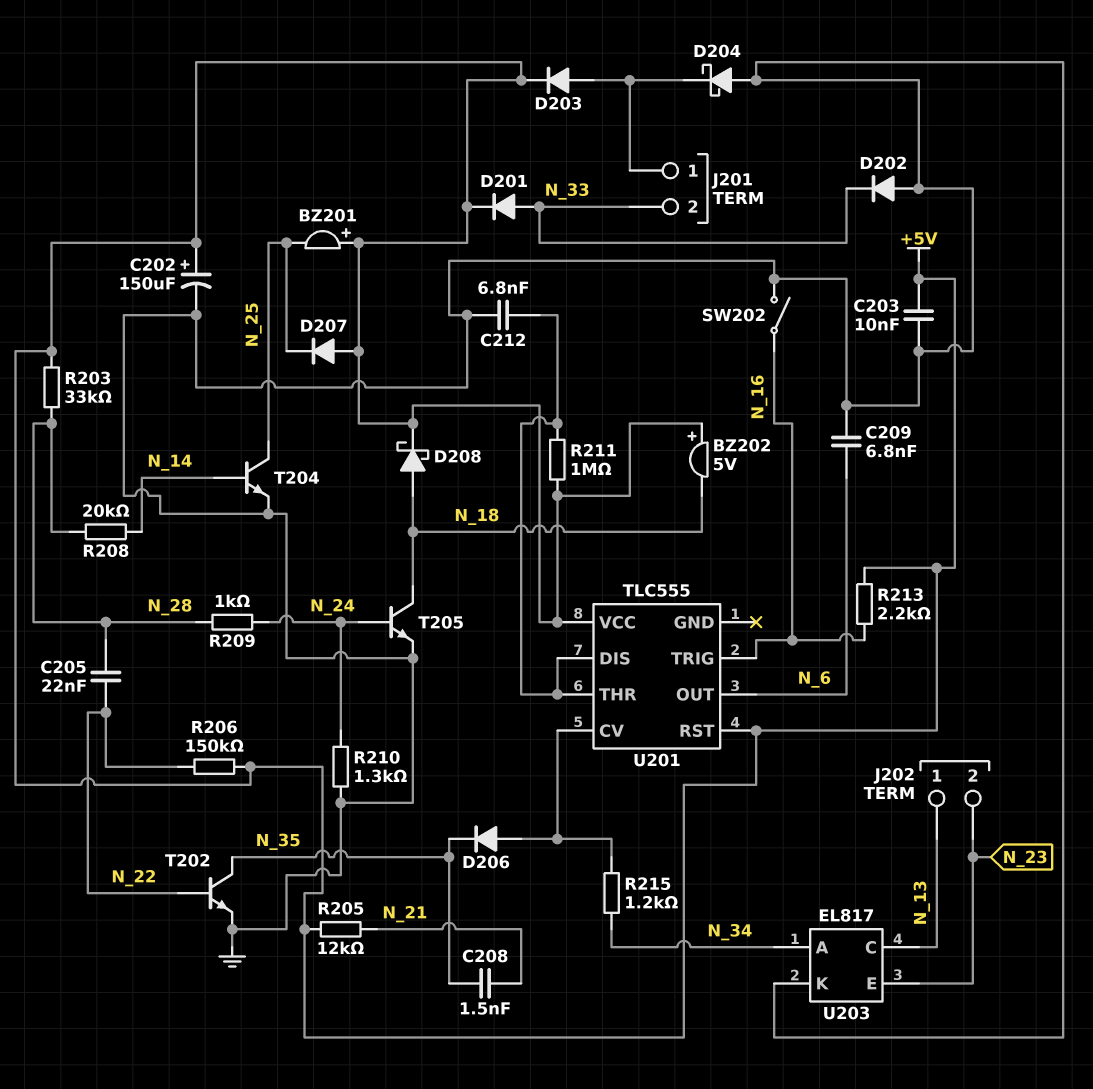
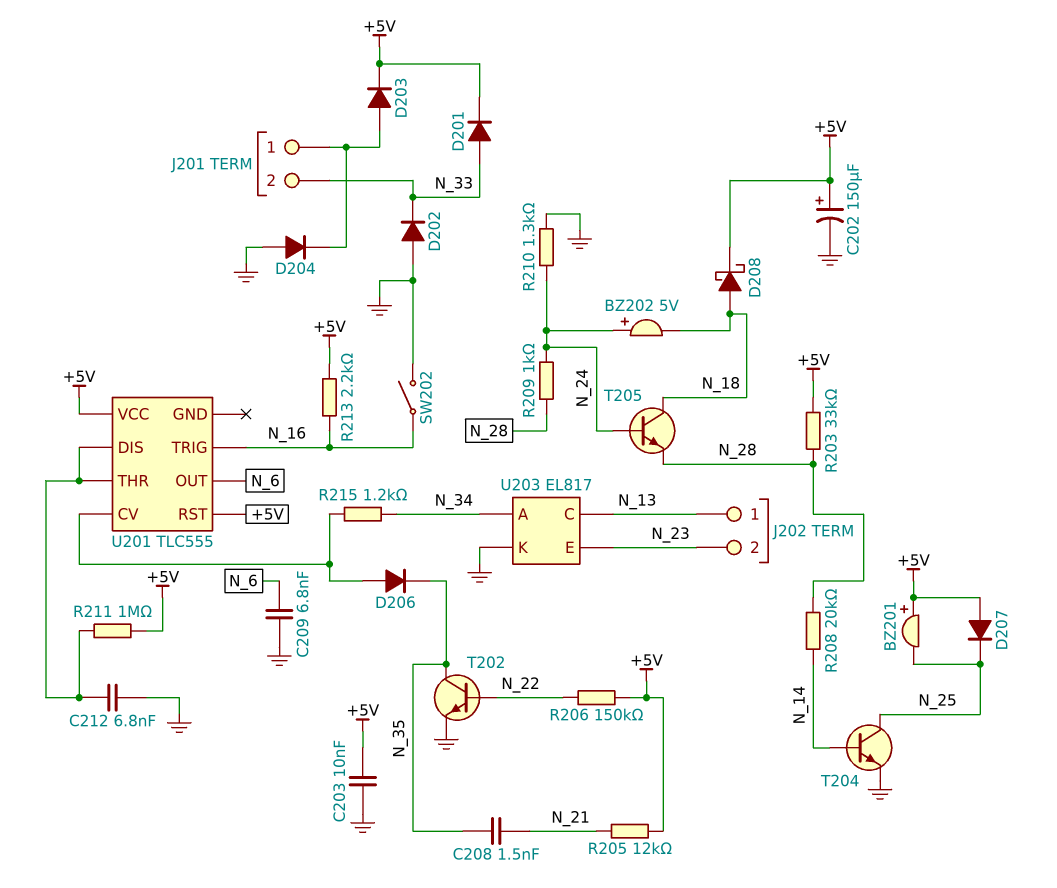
BZ202: buzzer 5V (plus +5V, minus N_18) -> buzzer 5V (plus N_24, minus N_18)
C205: 22nF (N_22, N_28) -> none
D204: schottky (A GND, K J201/1) -> diode (A GND, K J201/1)
T205: NPN (B N_24, C N_18, E GND) -> NPN (B N_24, C N_18, E N_28)

